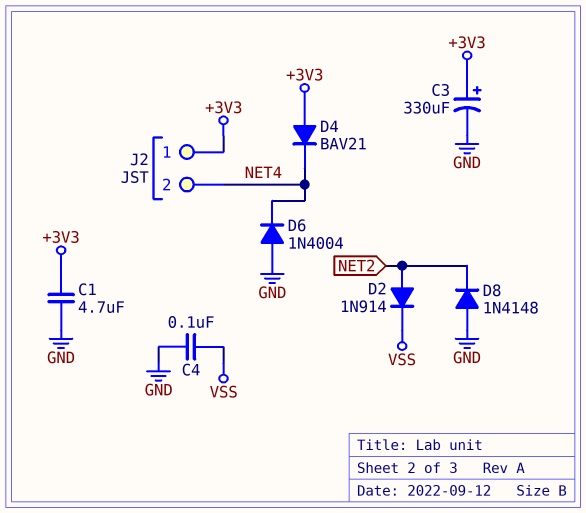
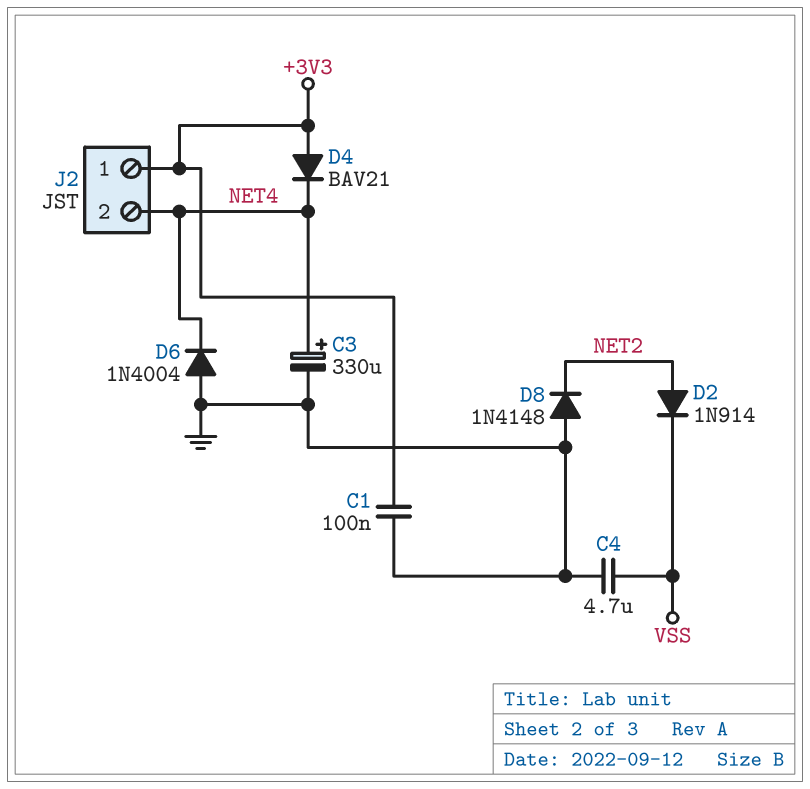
C1: 4.7uF (+3V3, GND) -> 100nF (+3V3, GND)
C3: 330uF (plus +3V3, minus GND) -> 330uF (plus NET4, minus GND)
C4: 100nF (GND, VSS) -> 4.7uF (GND, VSS)

